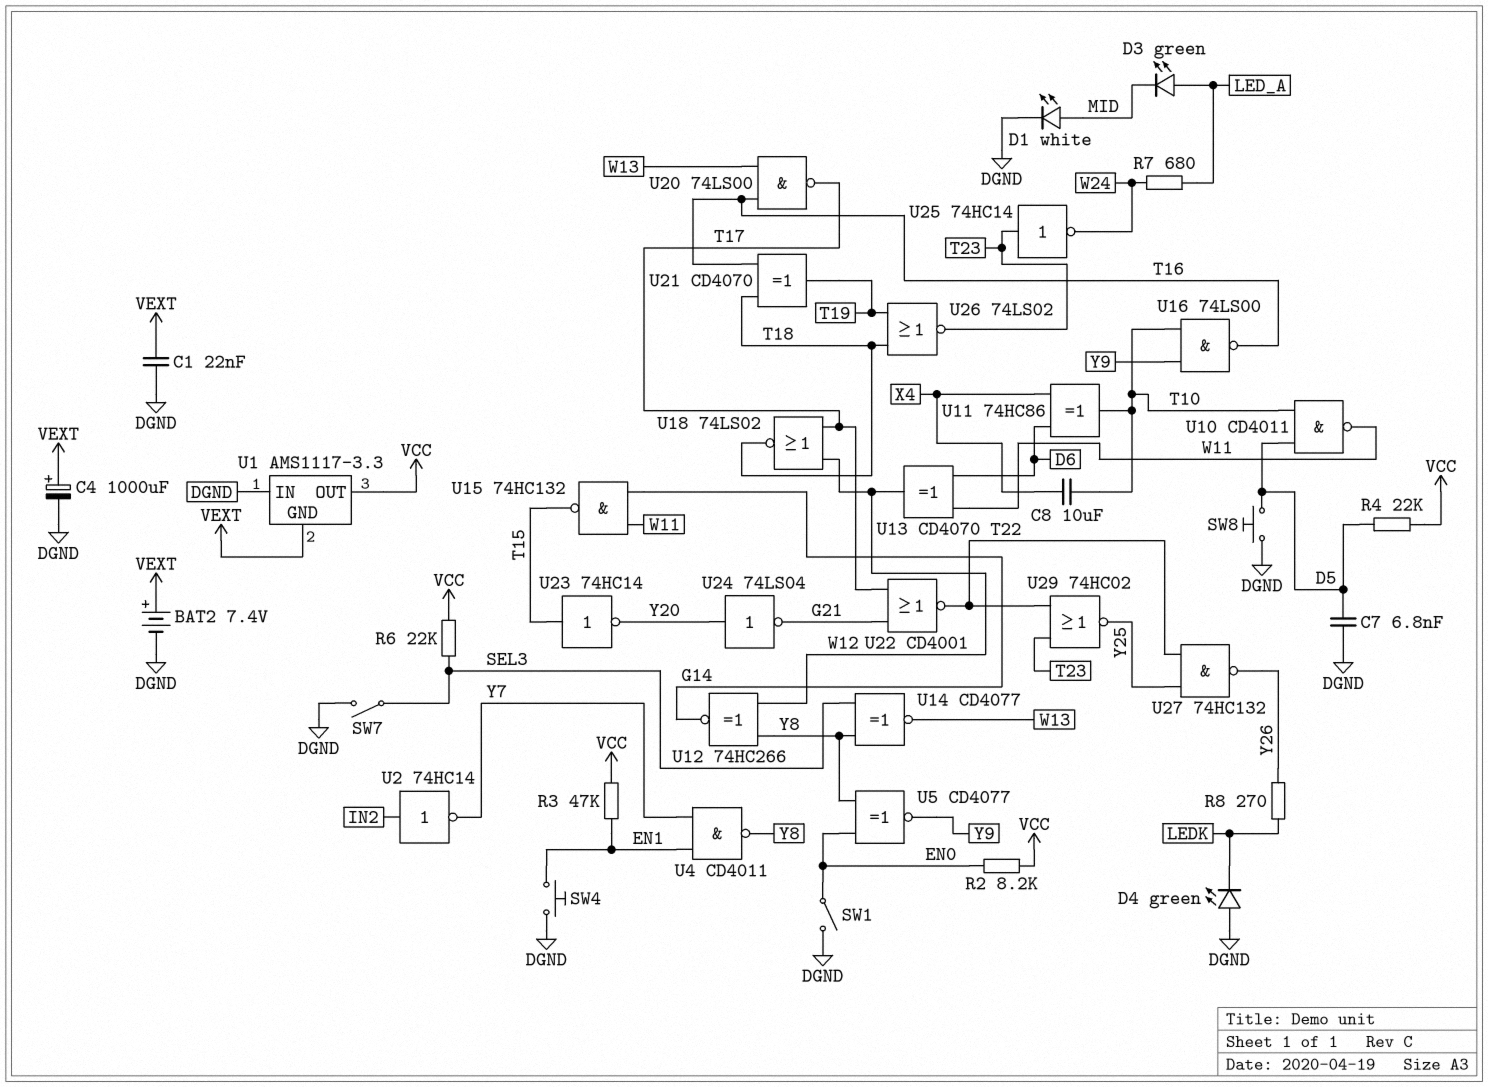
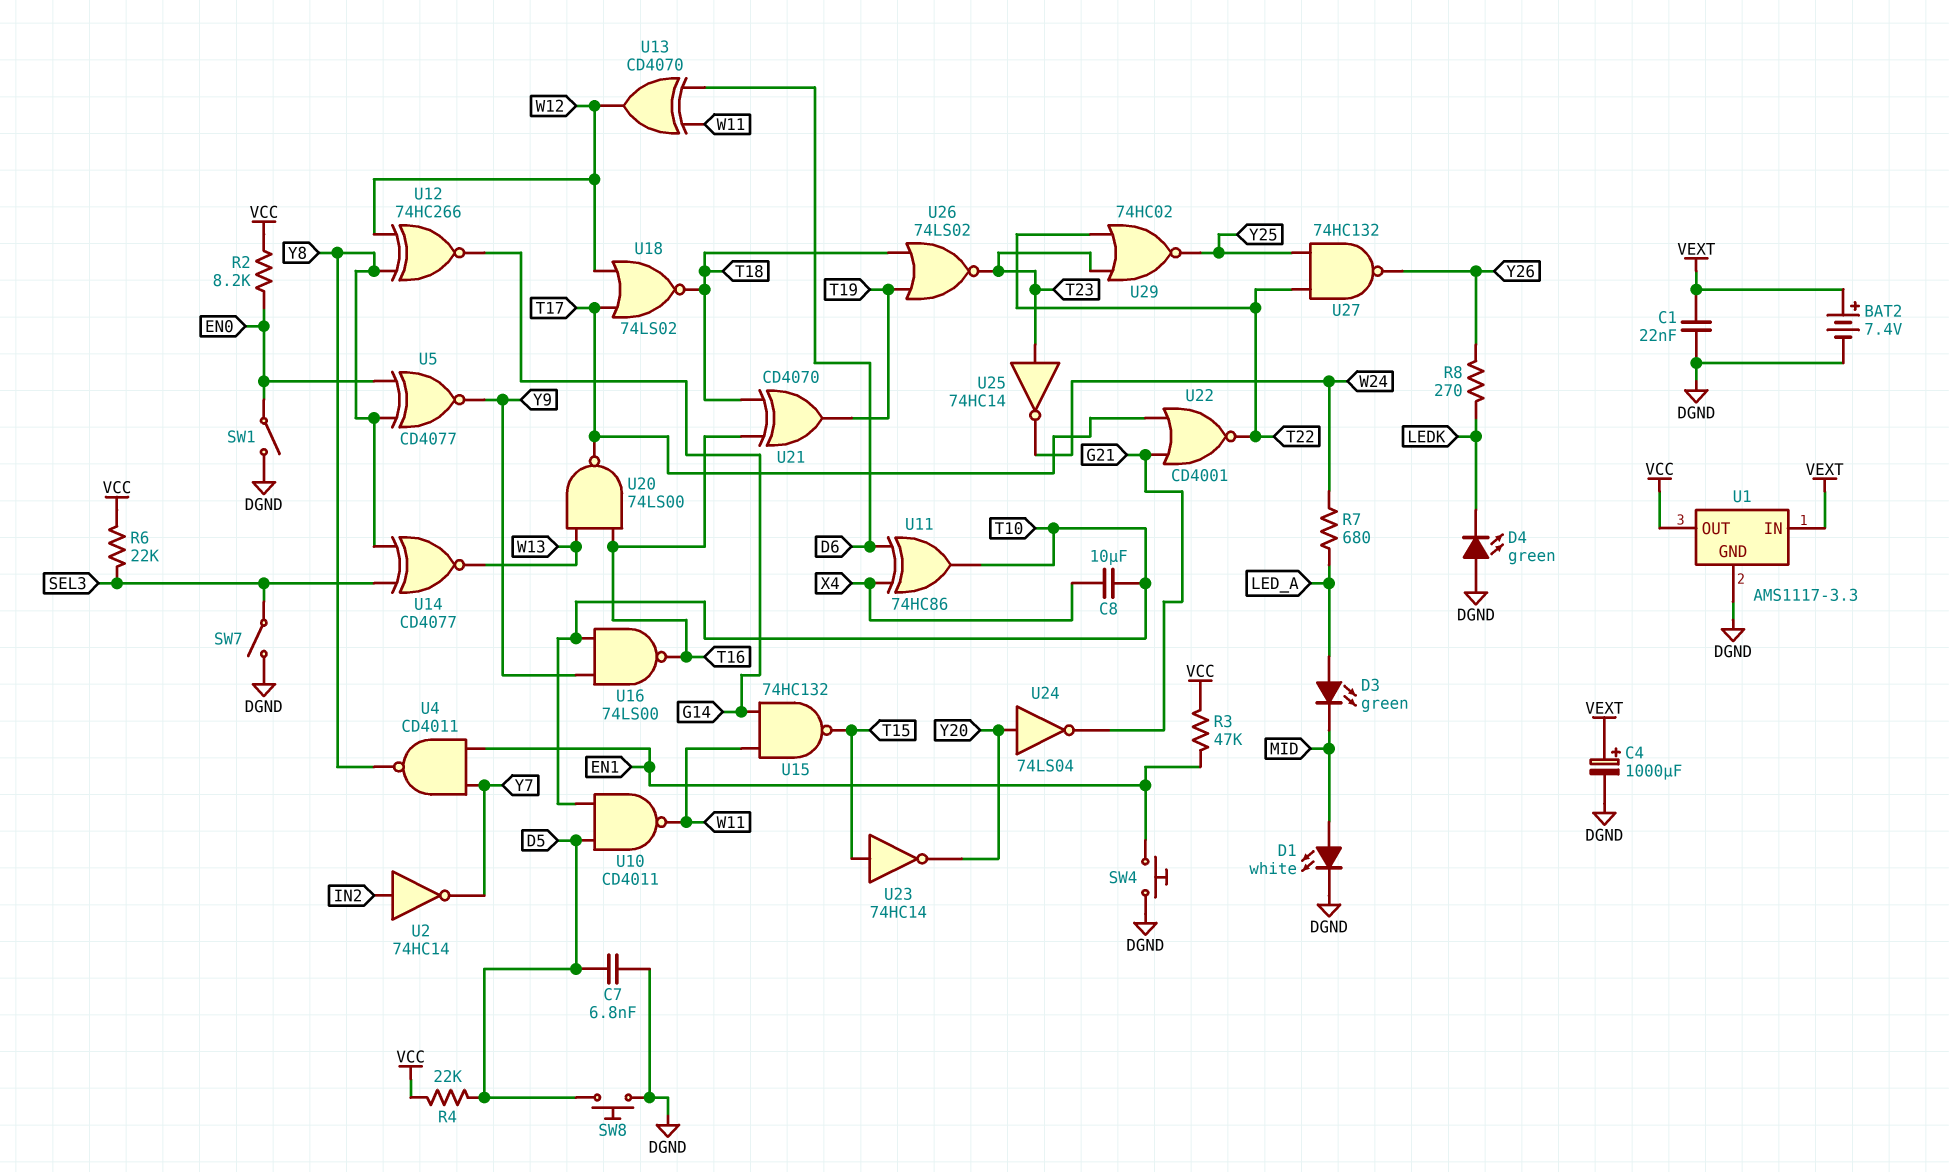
U1 pin GND: VEXT -> DGND
U1 pin IN: DGND -> VEXT

